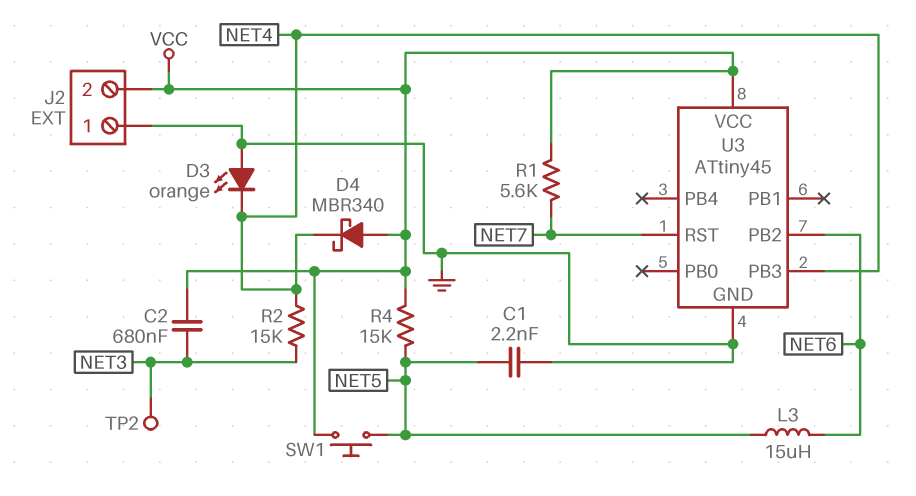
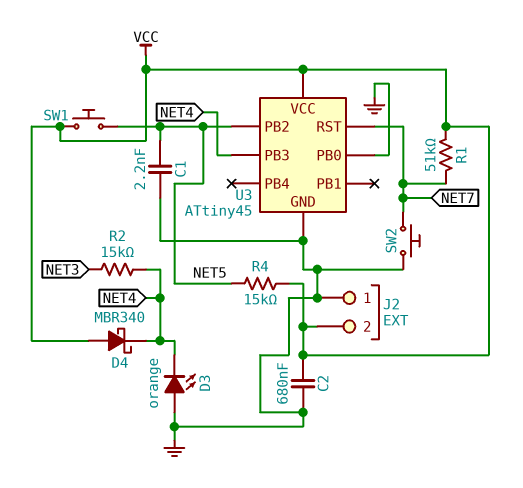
C2: 680nF (NET3, VCC) -> 680nF (GND, VCC)
L3: 15uH (NET5, NET6) -> none
R1: 5.6k (NET7, VCC) -> 51k (NET7, VCC)
SW2: none -> button (GND, NET7)
TP2: test point (NET3) -> none
U3 pin PB0: none -> GND
U3 pin PB2: NET6 -> NET5

